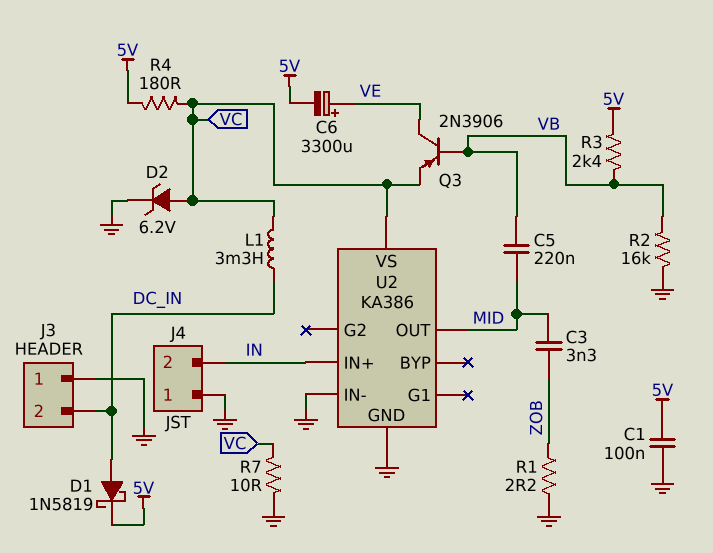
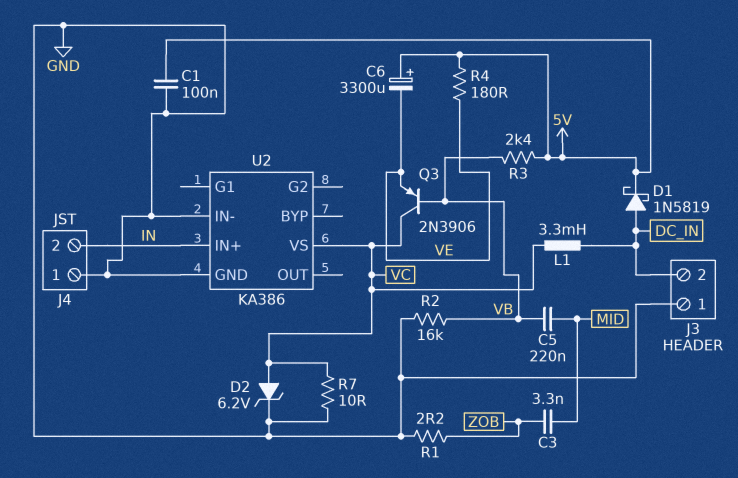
C6: 3300uF (plus VE, minus 5V) -> 3300uF (plus 5V, minus VE)
Q3: PNP 2N3906 (B VB, C VE, E VC) -> PNP 2N3906 (B VB, C VC, E VE)
R4: 180 (5V, VC) -> 180 (5V, VE)
U2 pin OUT: MID -> none

